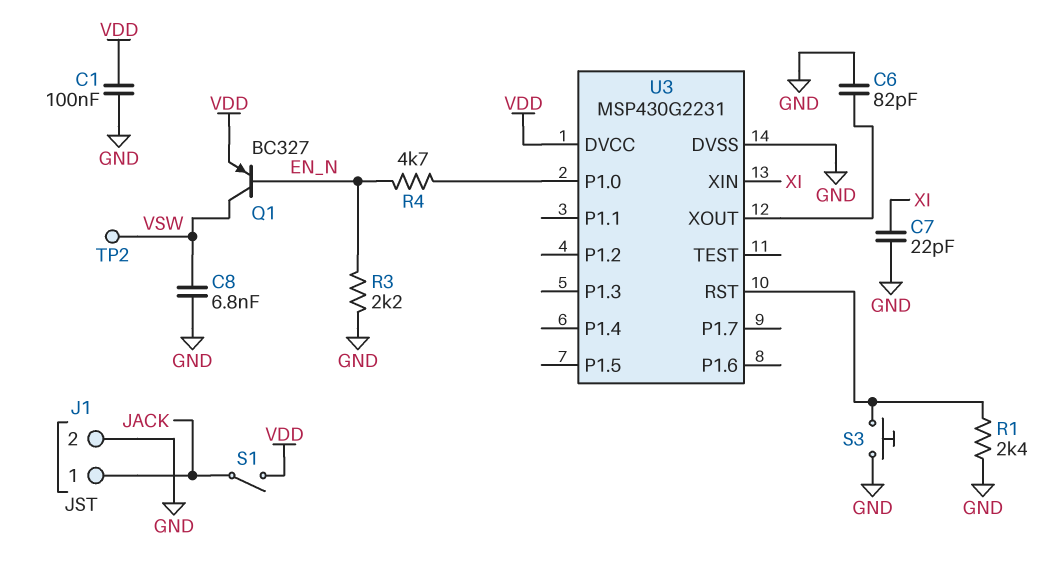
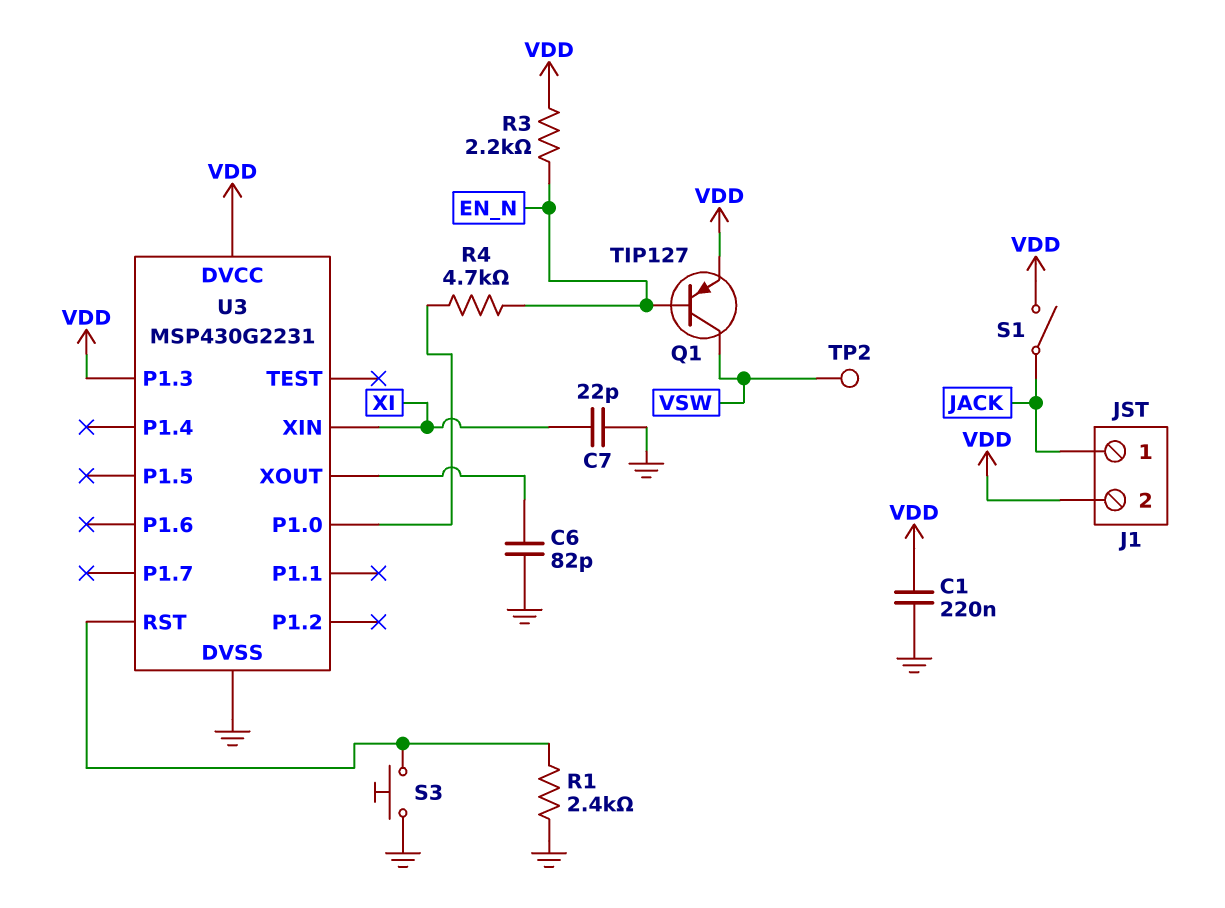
C1: 100nF (GND, VDD) -> 220nF (GND, VDD)
C8: 6.8nF (GND, VSW) -> none
J1 pin 2: GND -> VDD
Q1: PNP BC327 (B EN_N, C VSW, E VDD) -> PNP TIP127 (B EN_N, C VSW, E VDD)
R3: 2.2k (EN_N, GND) -> 2.2k (EN_N, VDD)
U3 pin P1.3: none -> VDD

